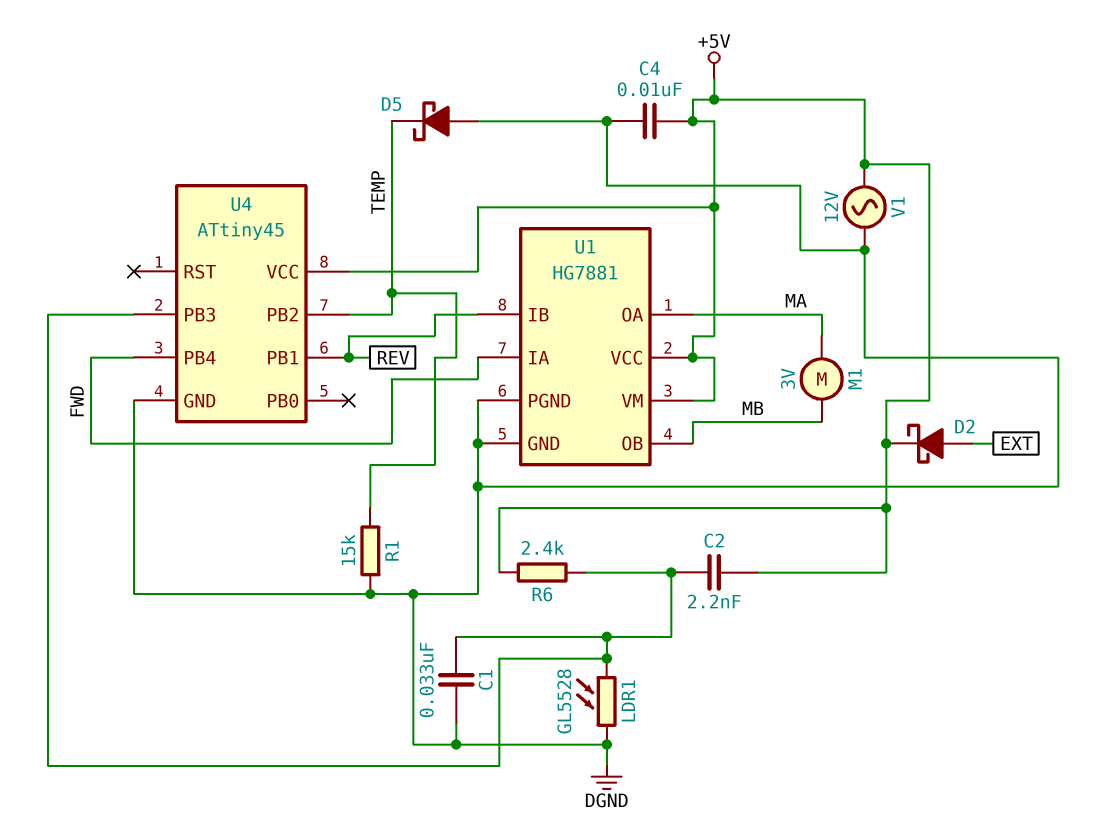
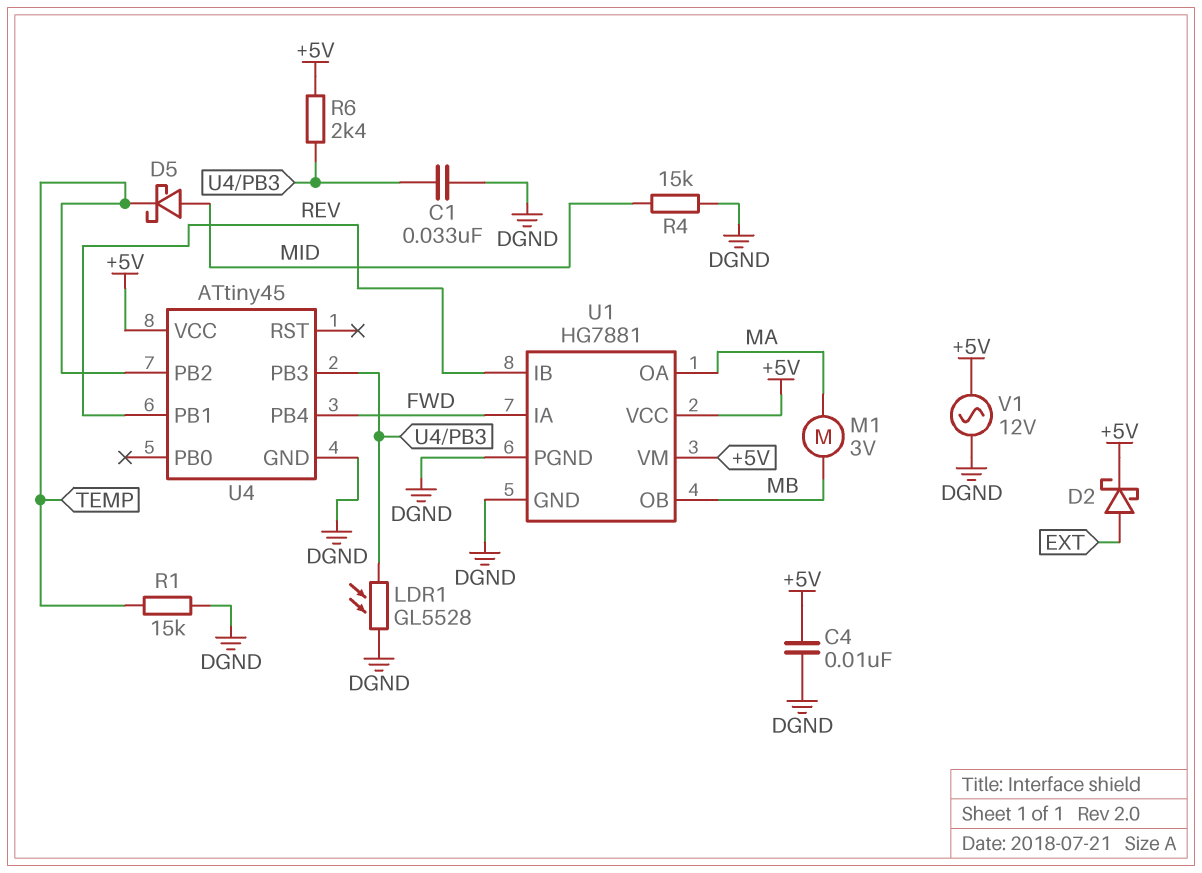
C2: 2.2nF (+5V, U4/PB3) -> none
D5: schottky (A DGND, K TEMP) -> schottky (A MID, K TEMP)
R4: none -> 15k (DGND, MID)

